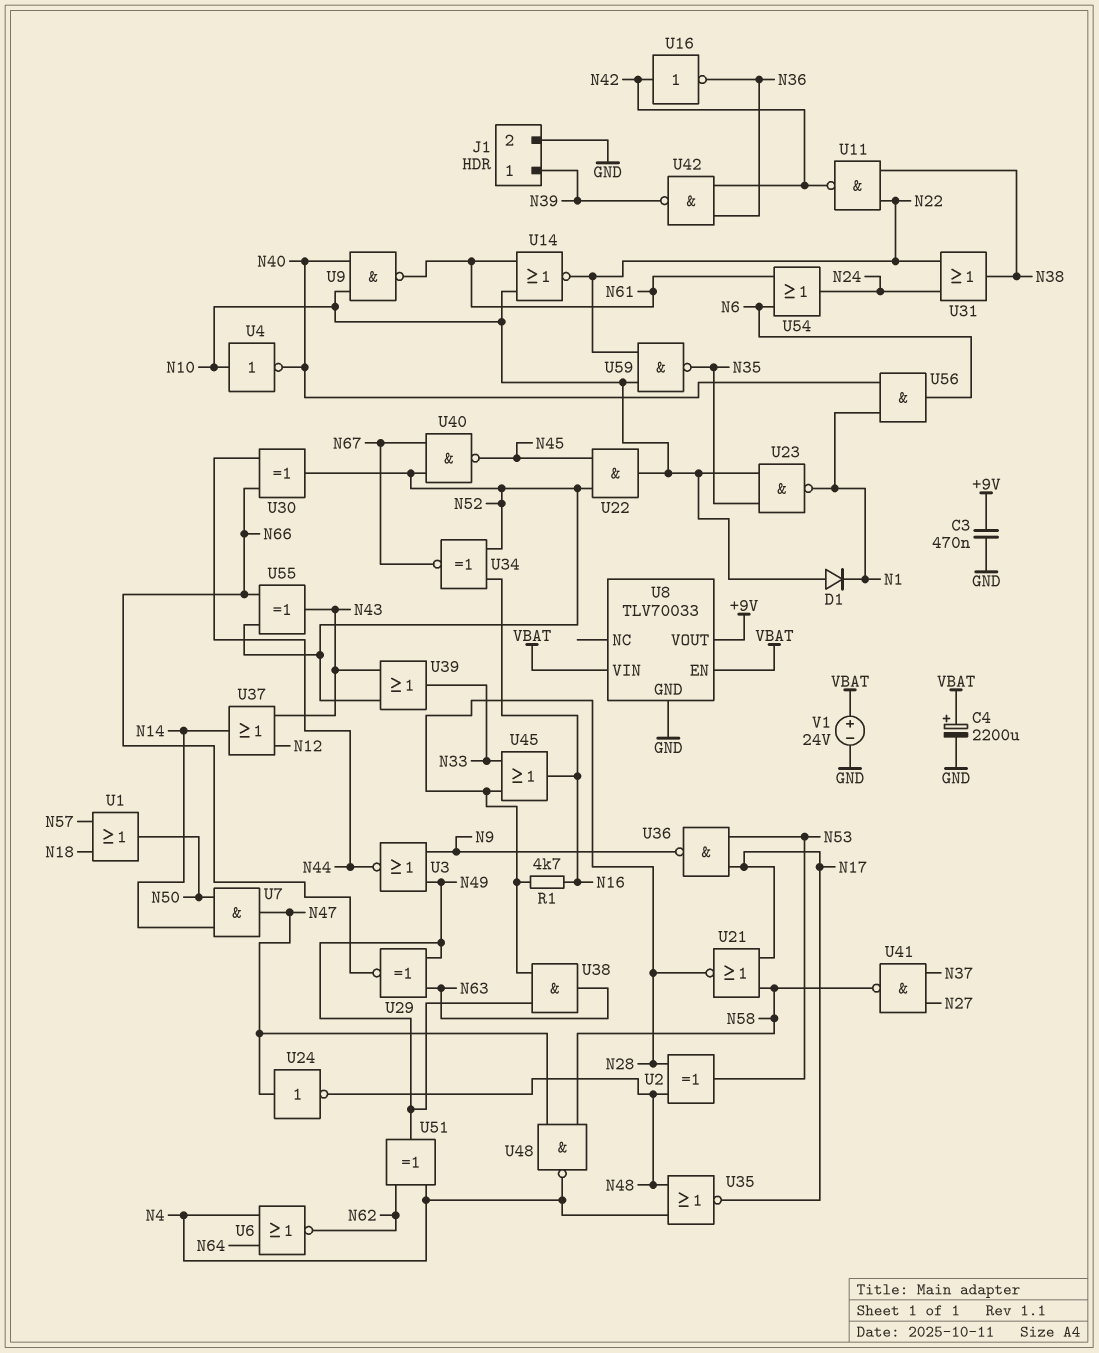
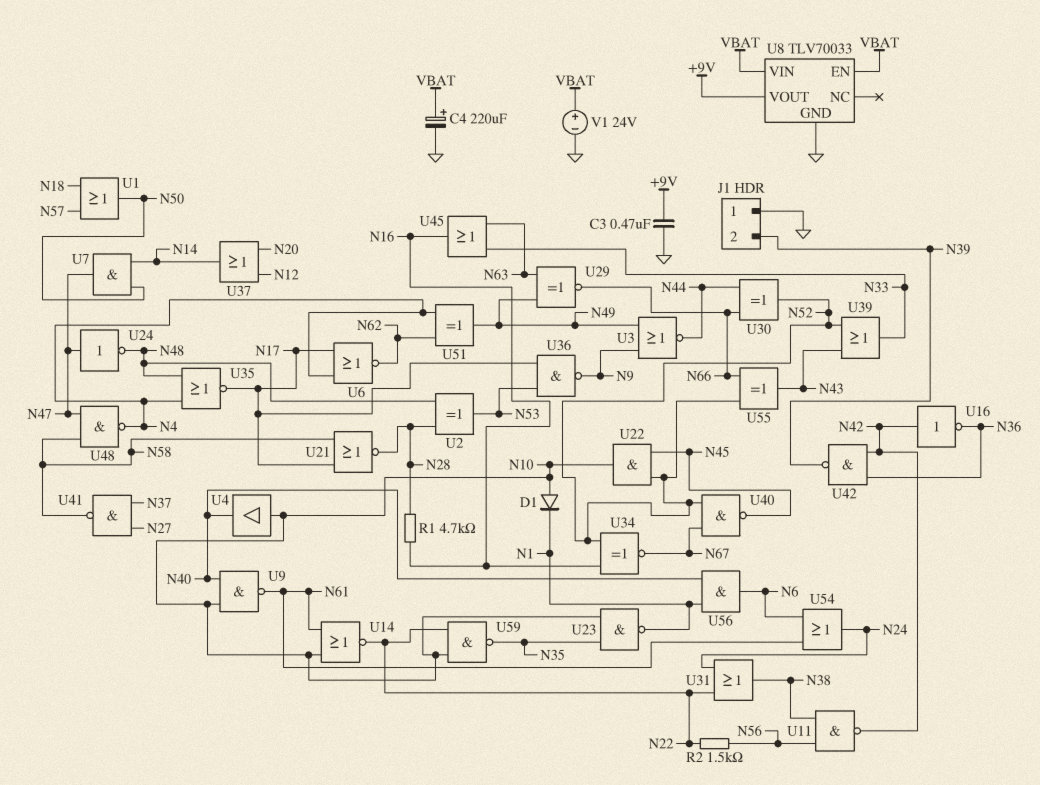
C4: 2200uF (plus VBAT, minus GND) -> 220uF (plus VBAT, minus GND)
J1 pin 1: N39 -> GND
J1 pin 2: GND -> N39
R2: none -> 1.5k (N22, N56)
U4: NOT (in N10, out N40) -> buffer (in N10, out N40)
U6: NOR (in N4, in N64, out N62) -> NOR (in N4, in N17, out N62)
U11: NAND (in N22, in N38, out N42) -> NAND (in N38, in N56, out N42)
U37: OR (in N12, in N43, out N14) -> OR (in N12, in N20, out N14)
U38: AND (in N28, in N49, out N63) -> none
U45: OR (in N28, in N33, out N16) -> OR (in N33, in N63, out N16)

